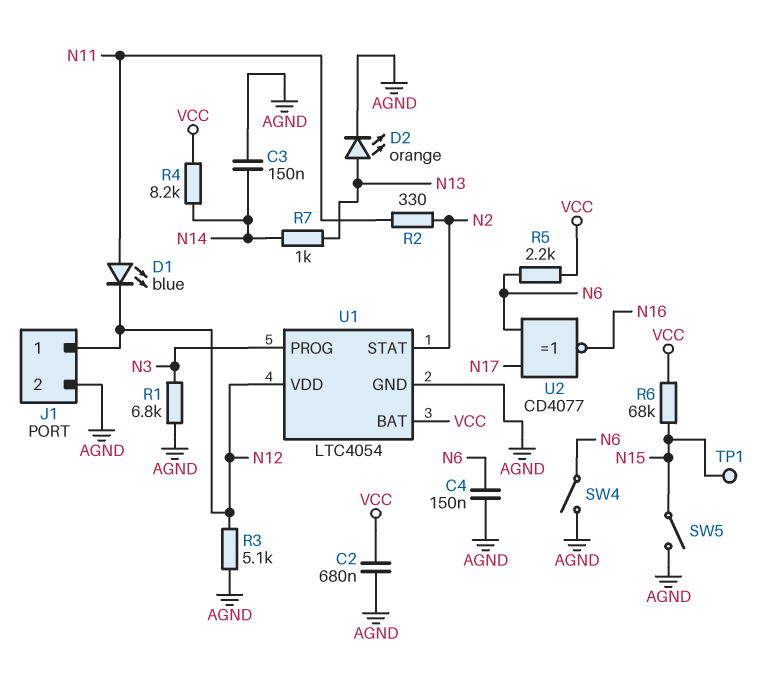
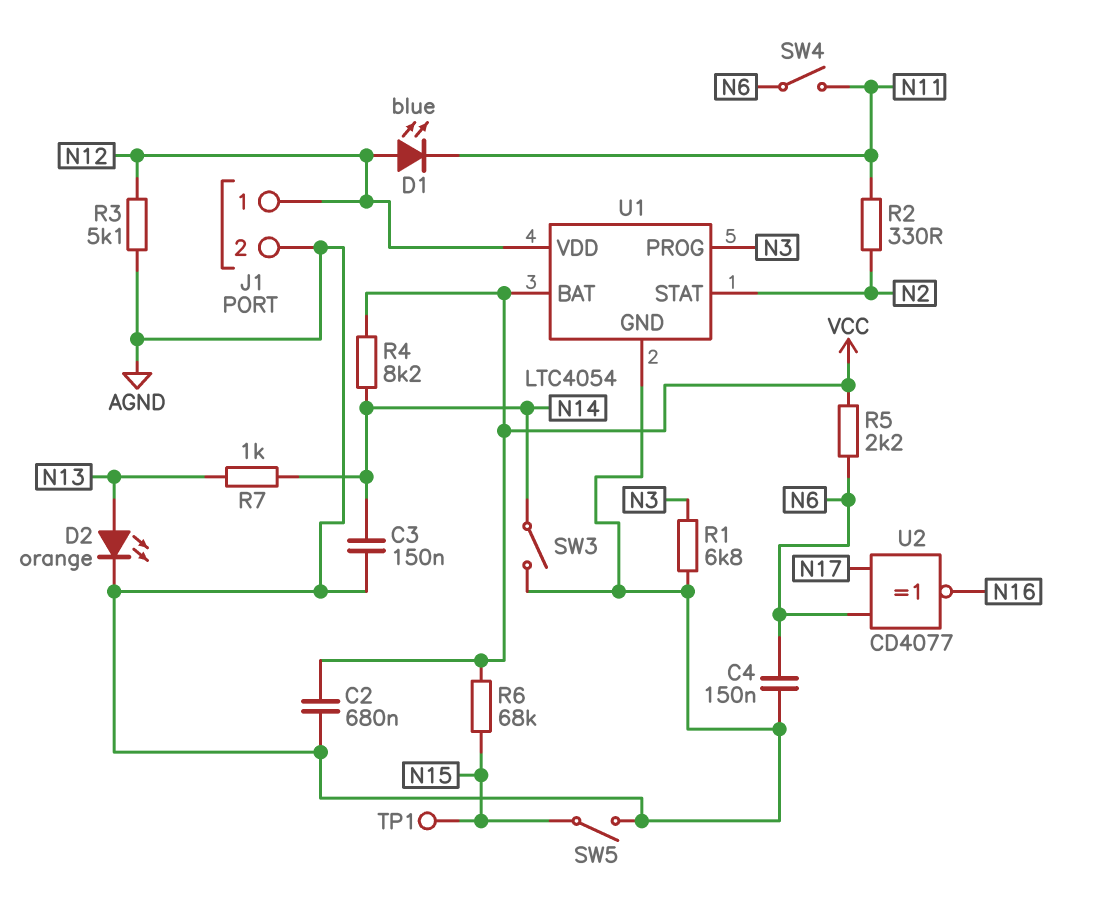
D1: LED blue (A N11, K N12) -> LED blue (A N12, K N11)
SW3: none -> switch (AGND, N14)
SW4: switch (AGND, N6) -> switch (N6, N11)

